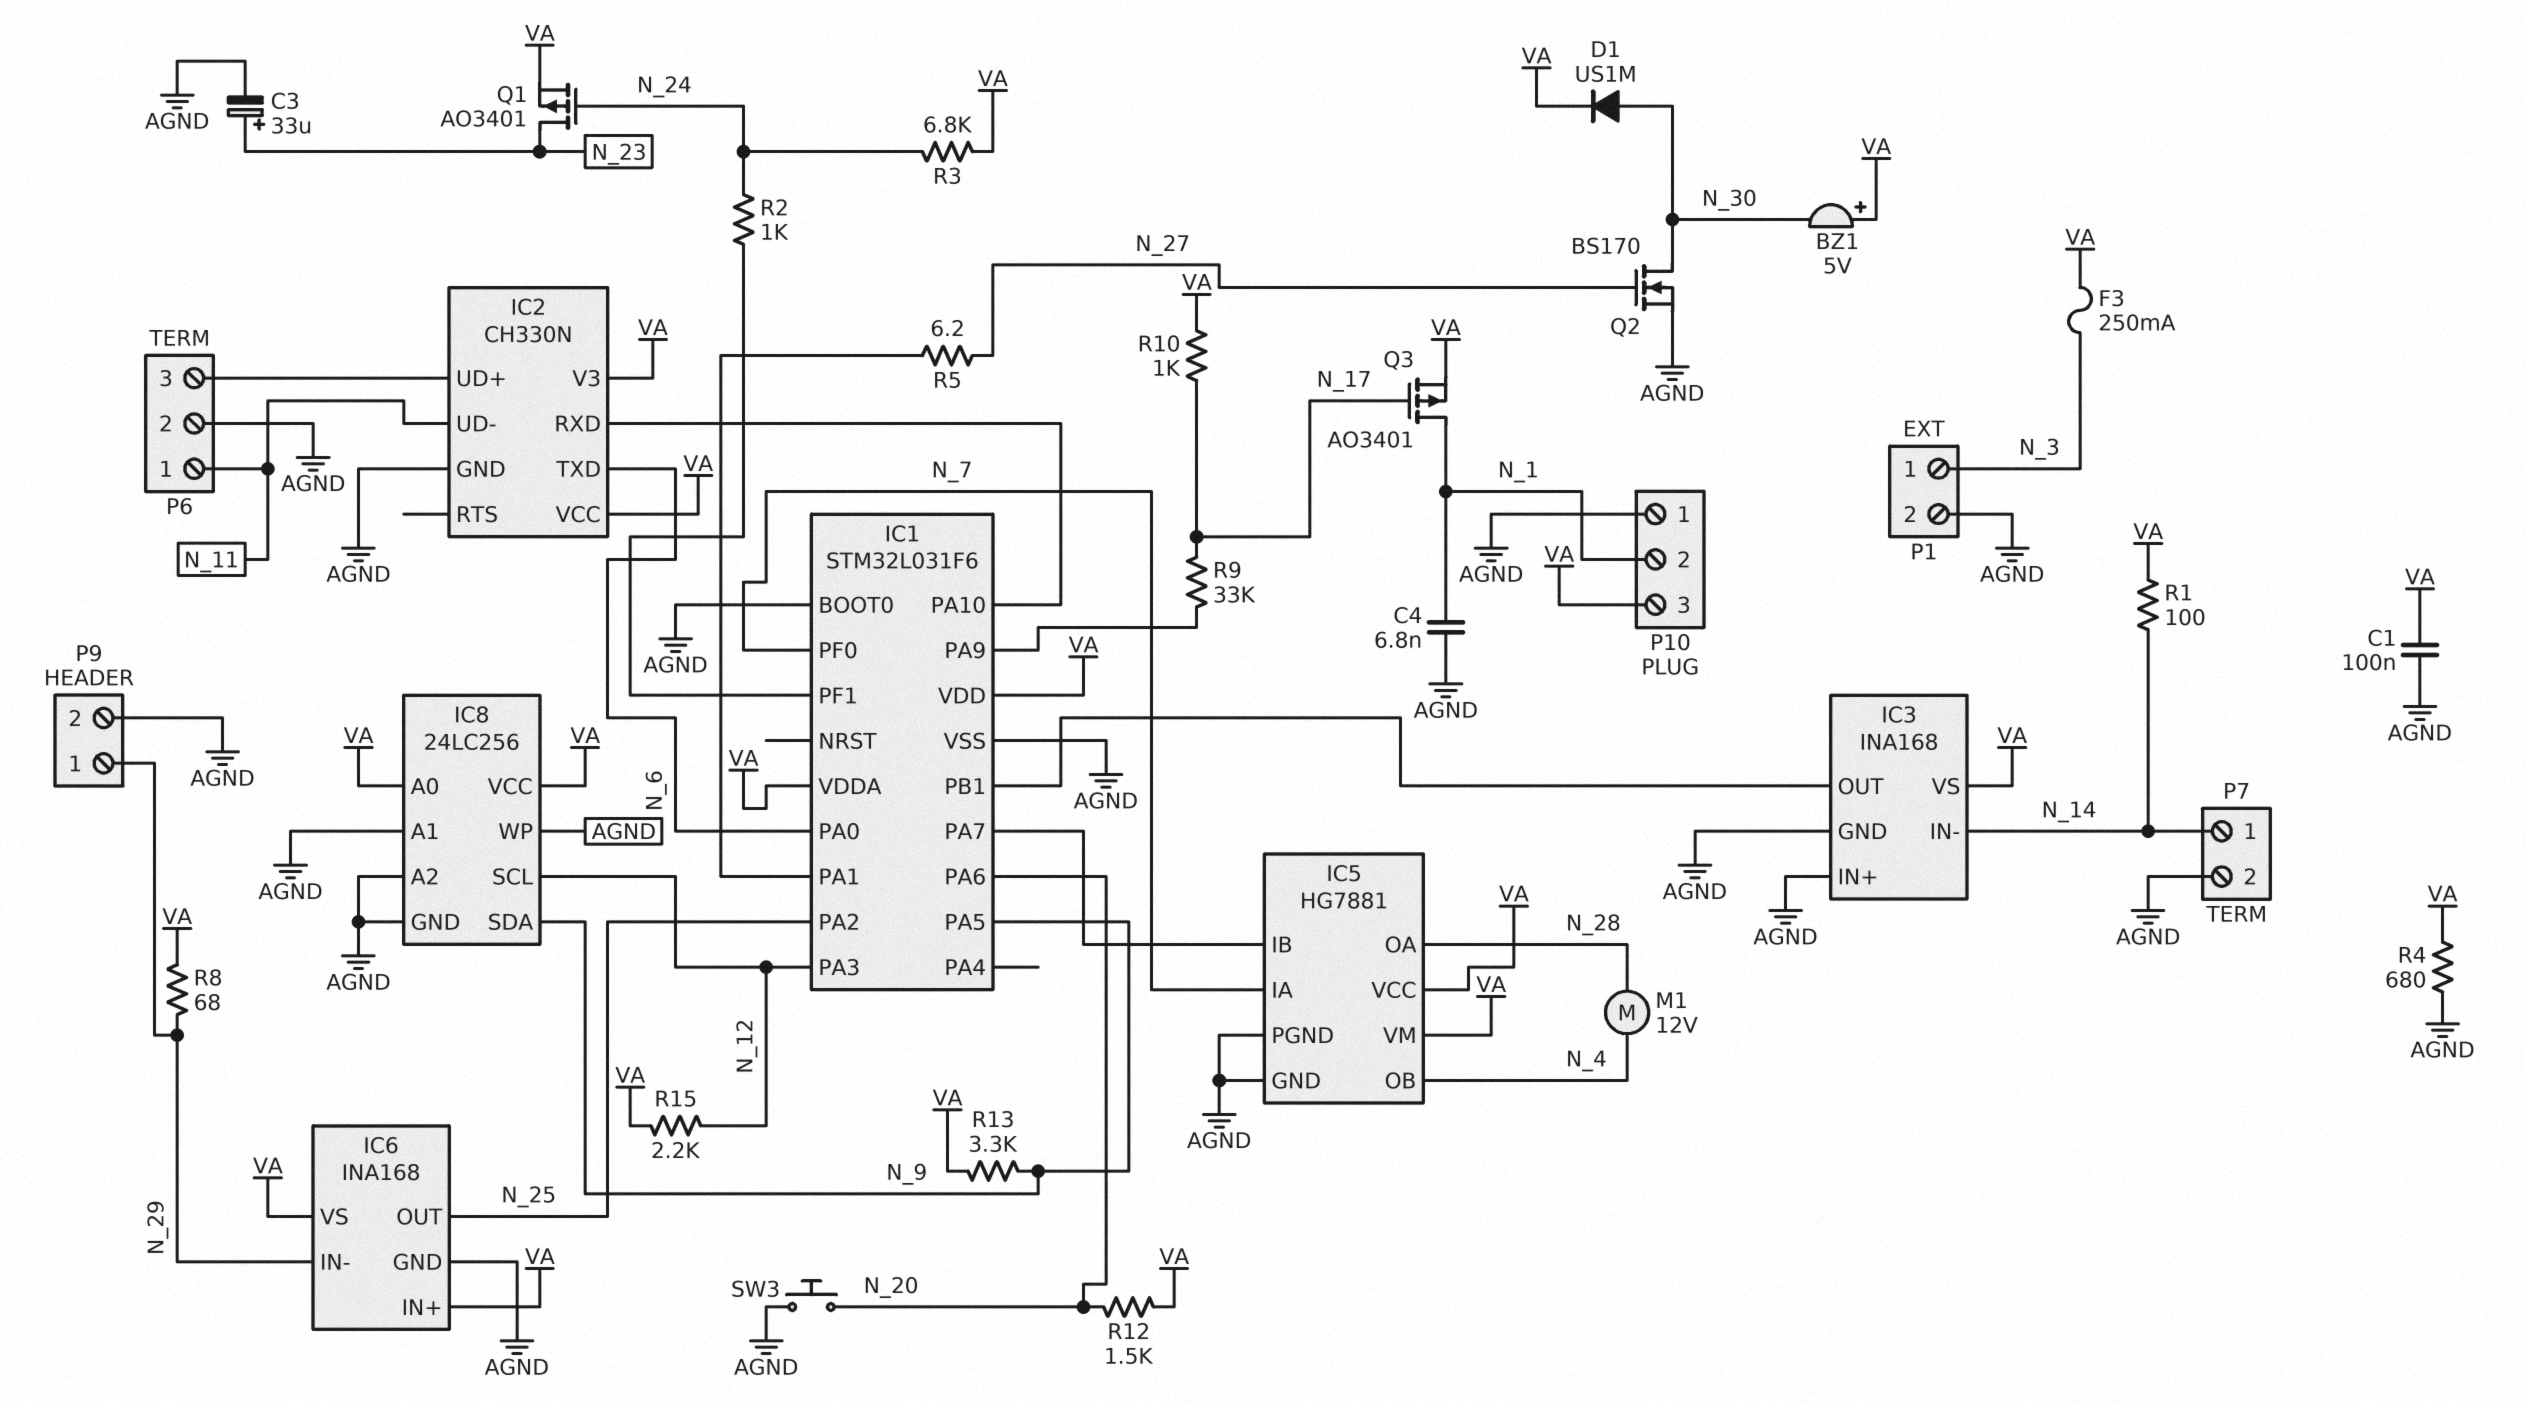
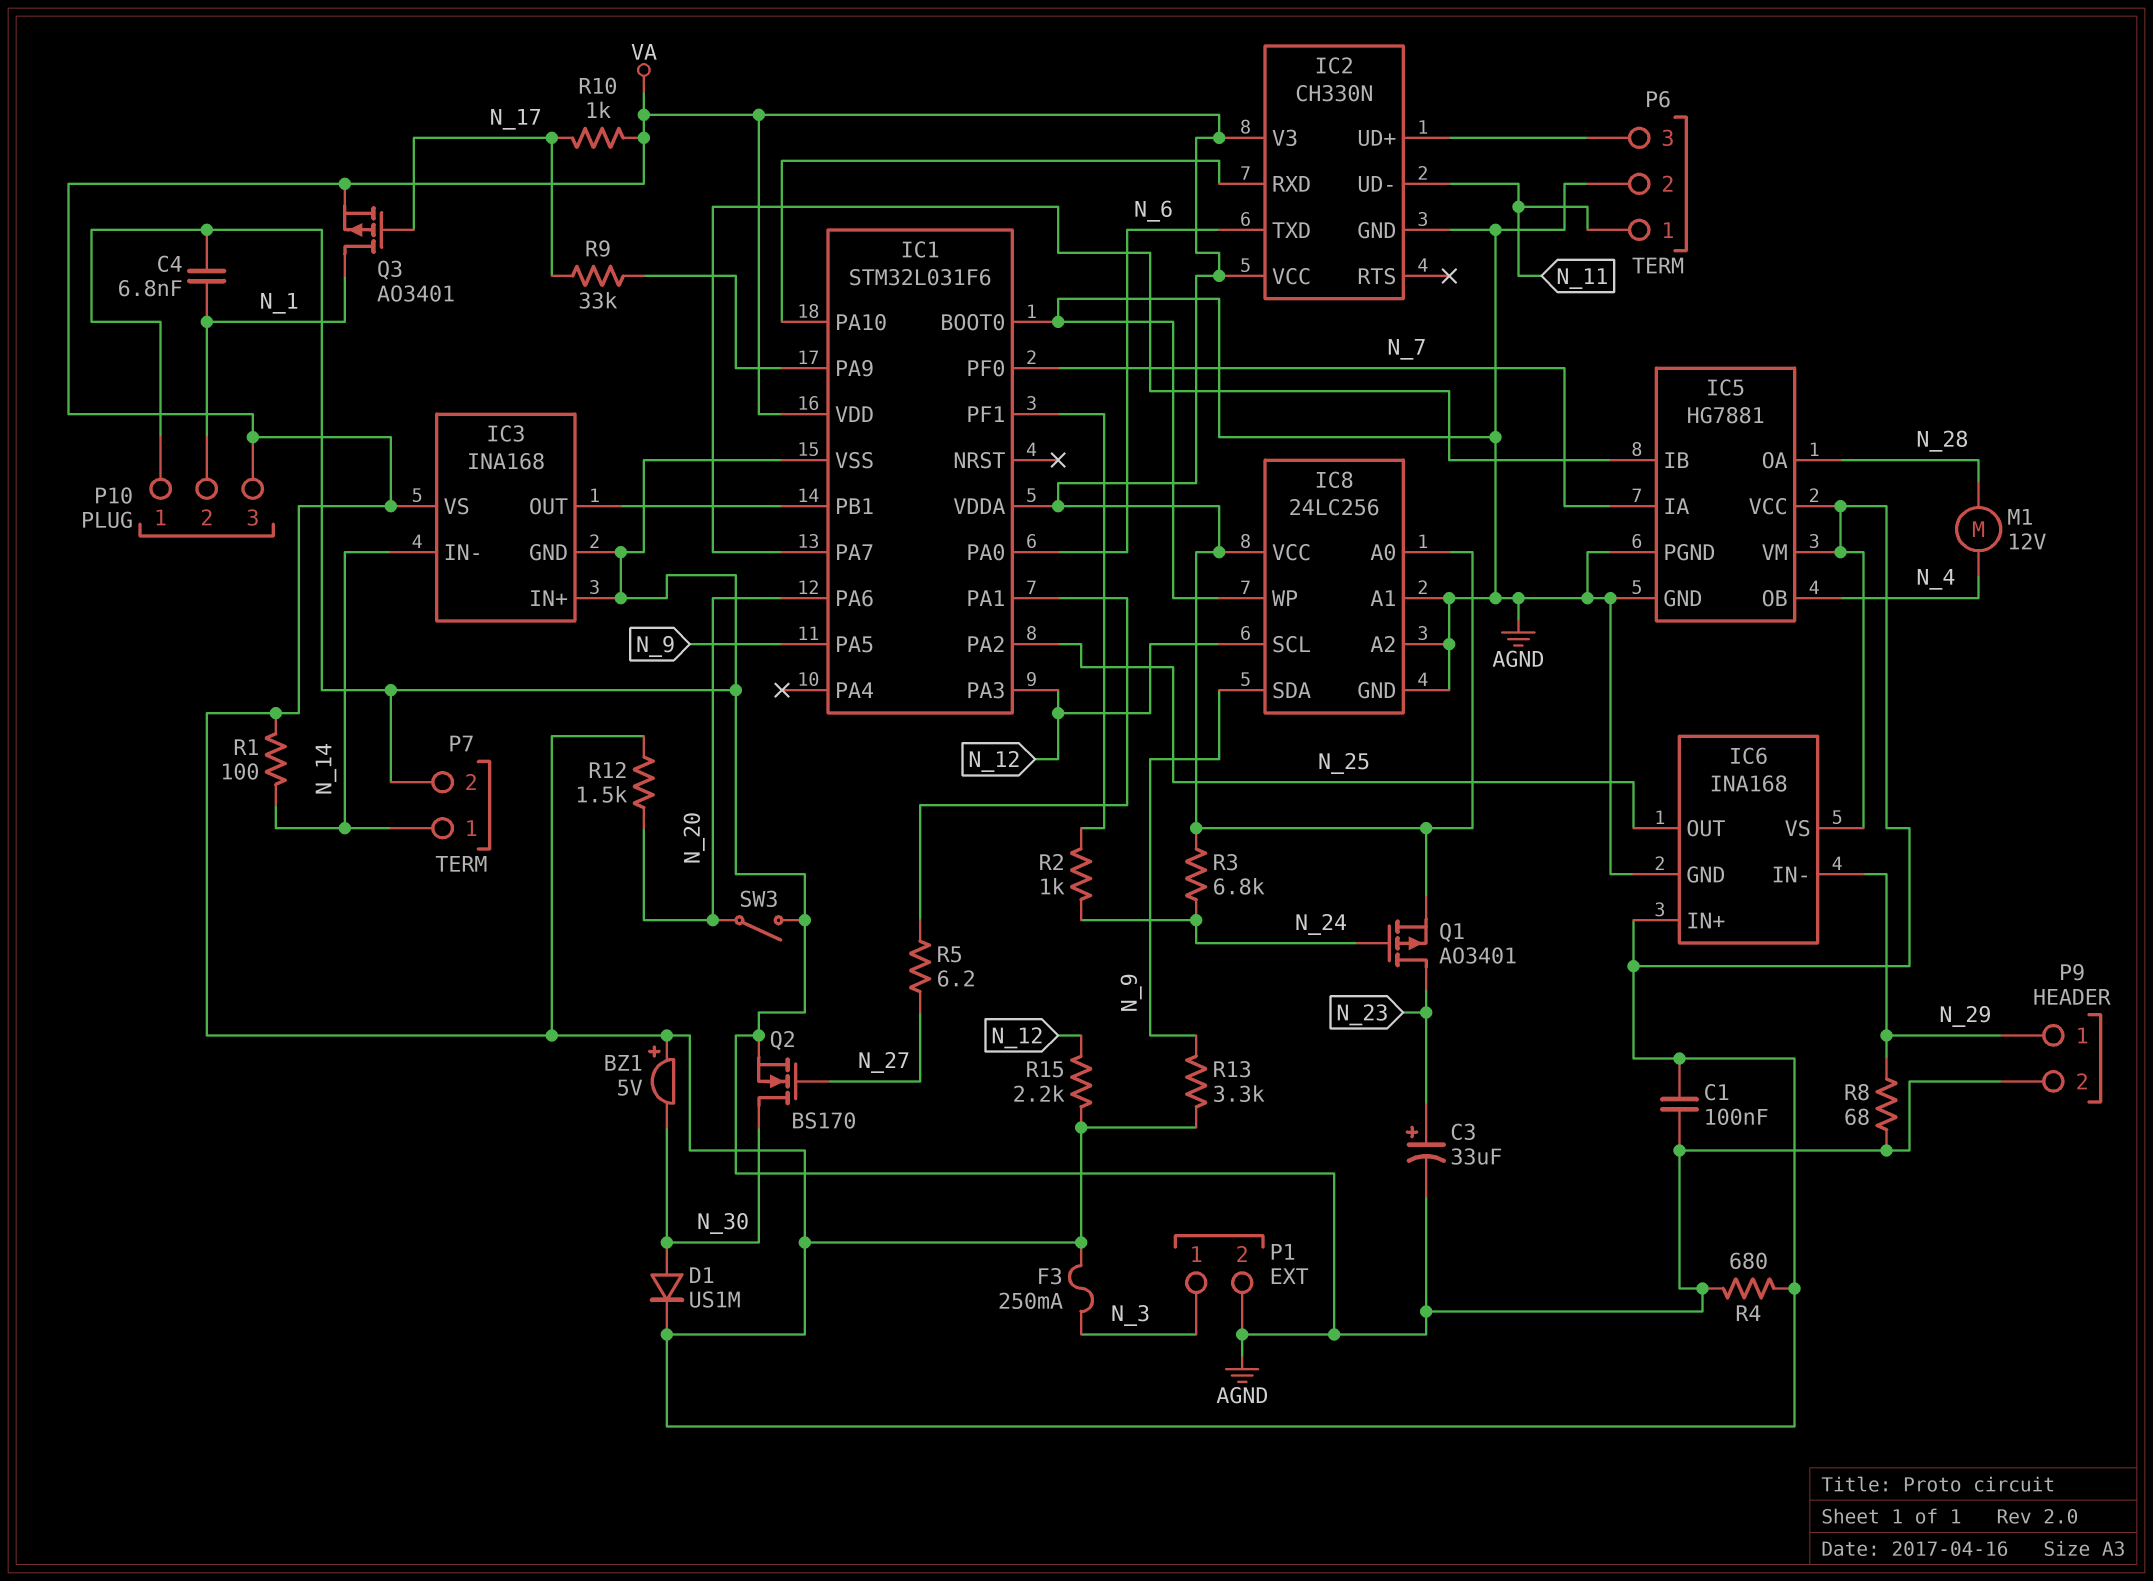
R8: 68 (N_29, VA) -> 68 (AGND, N_29)
SW3: button (AGND, N_20) -> switch (AGND, N_20)

